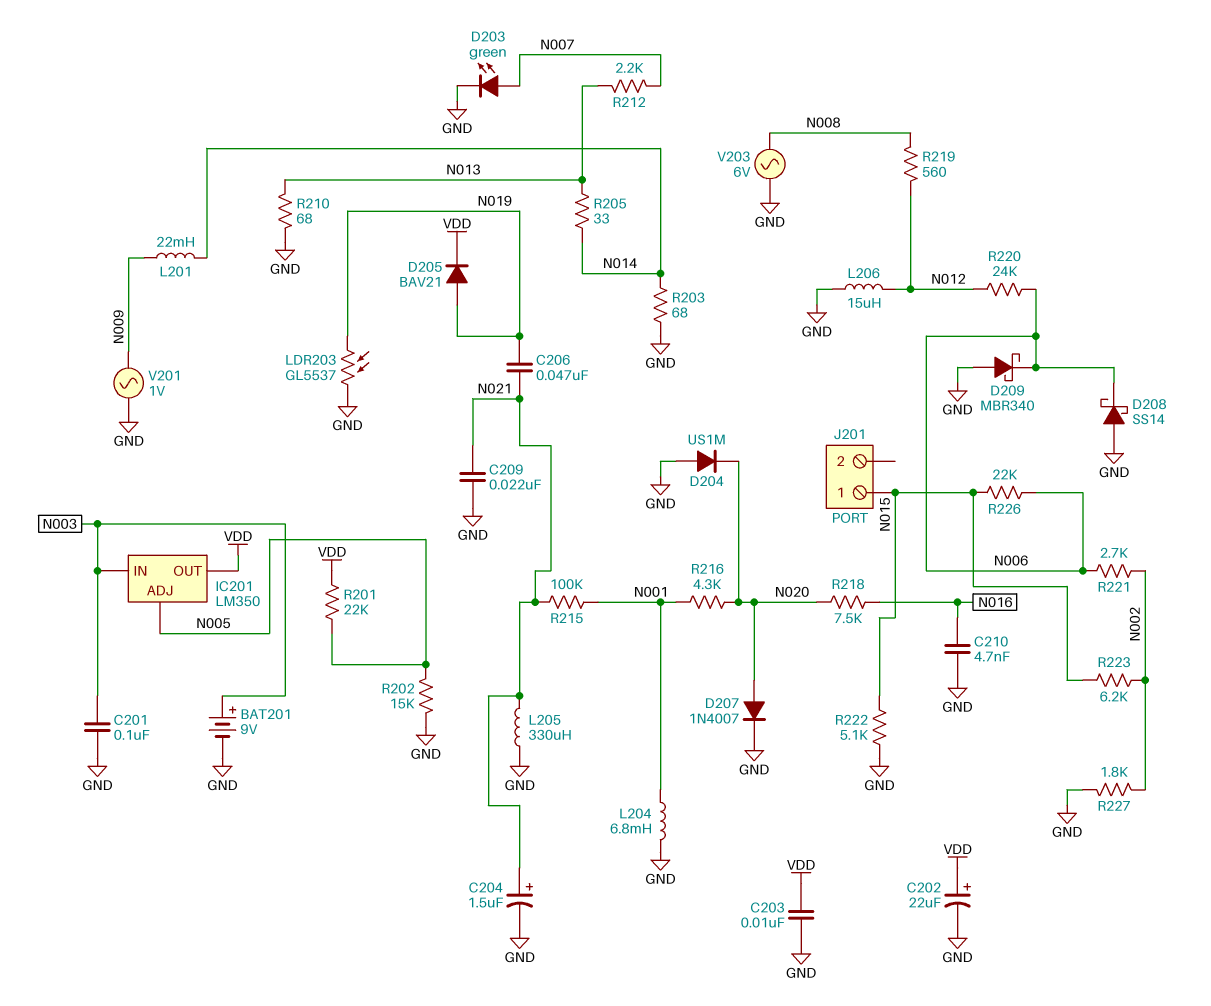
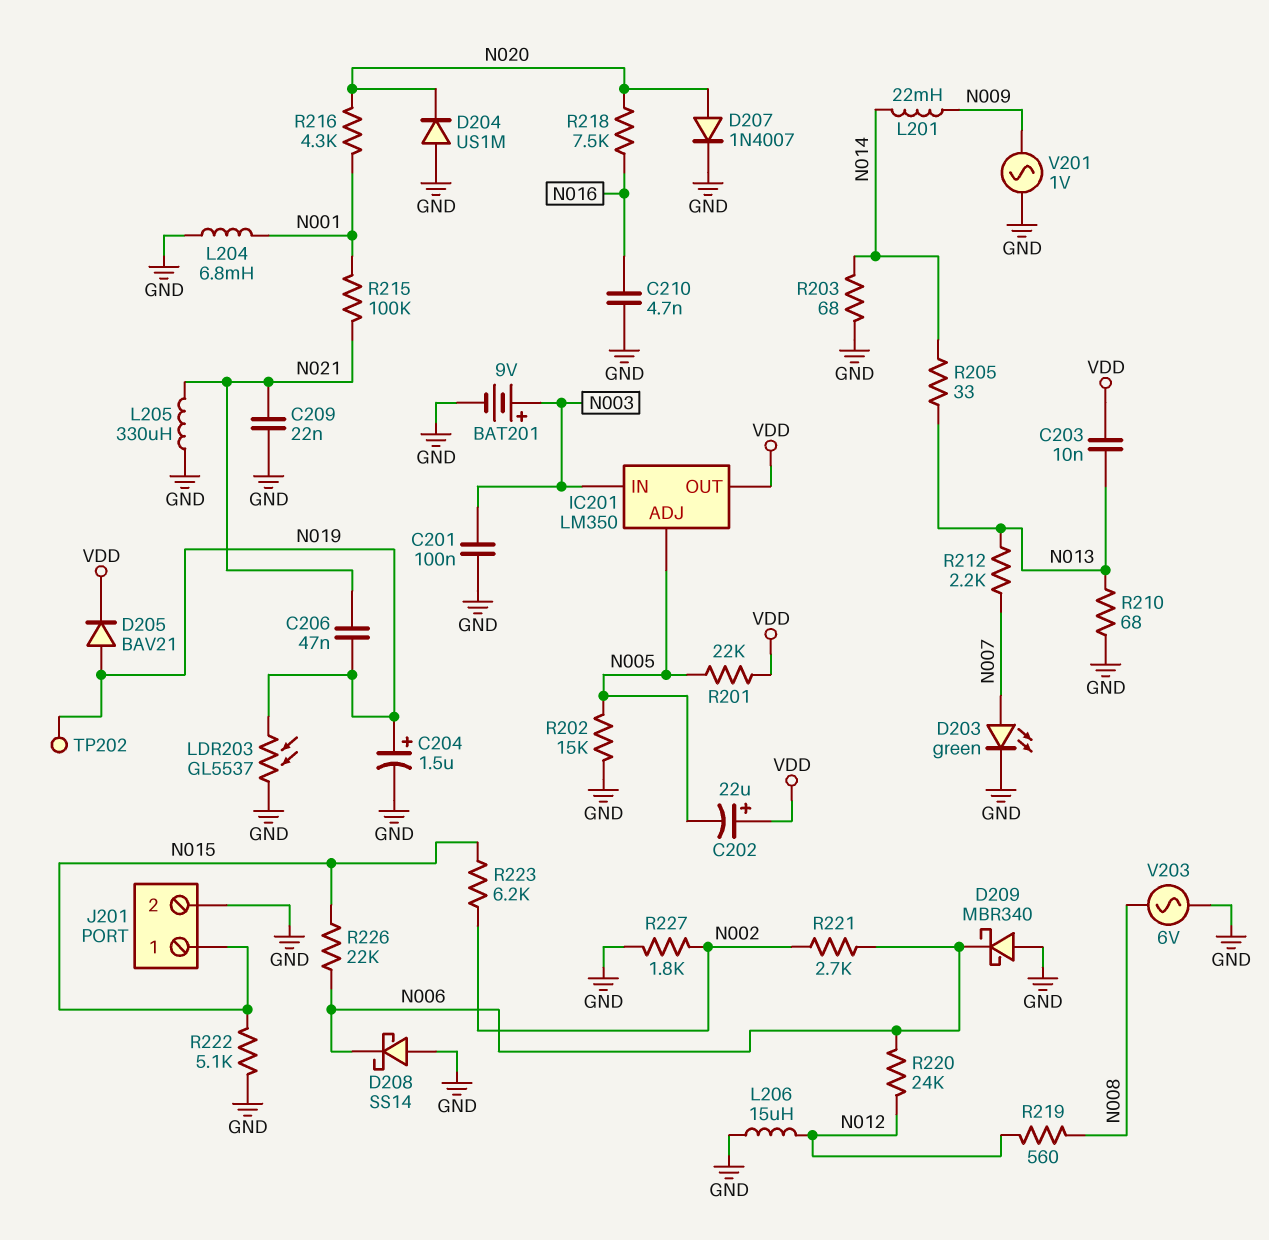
C202: 22uF (plus VDD, minus GND) -> 22uF (plus VDD, minus N005)
C203: 10nF (GND, VDD) -> 10nF (N013, VDD)
C204: 1.5uF (plus N021, minus GND) -> 1.5uF (plus N019, minus GND)
J201 pin 2: none -> GND
TP202: none -> test point (N019)

